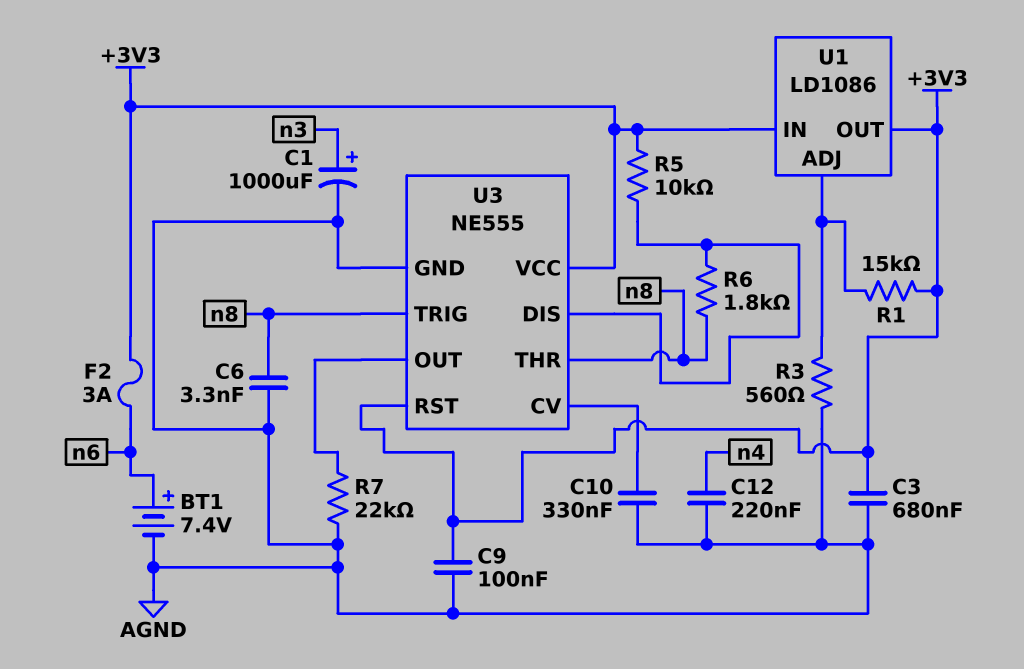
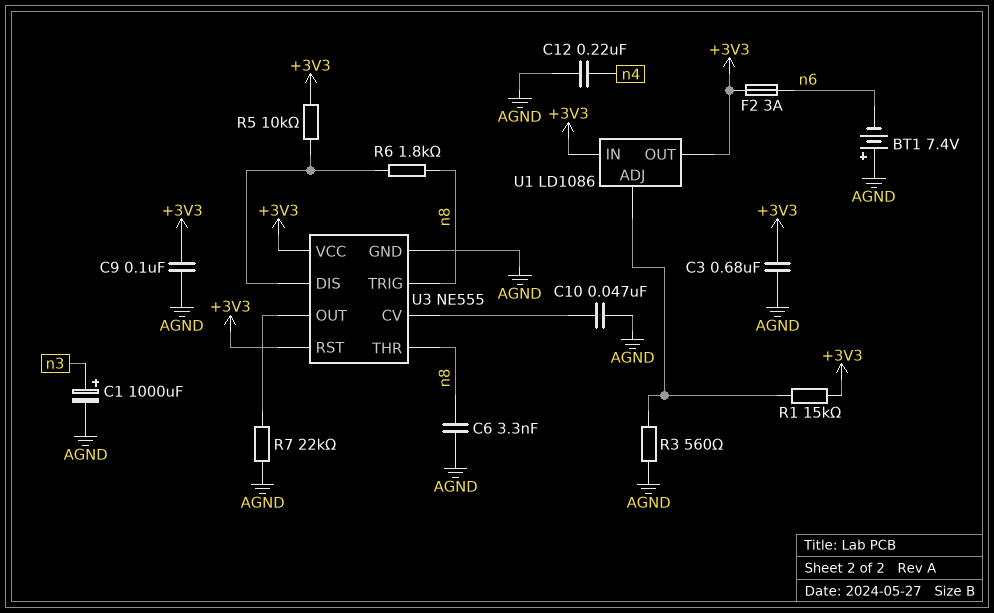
BT1: 7.4V (plus n6, minus AGND) -> 7.4V (plus AGND, minus n6)
C10: 330nF (AGND, U3/CV) -> 47nF (AGND, U3/CV)

